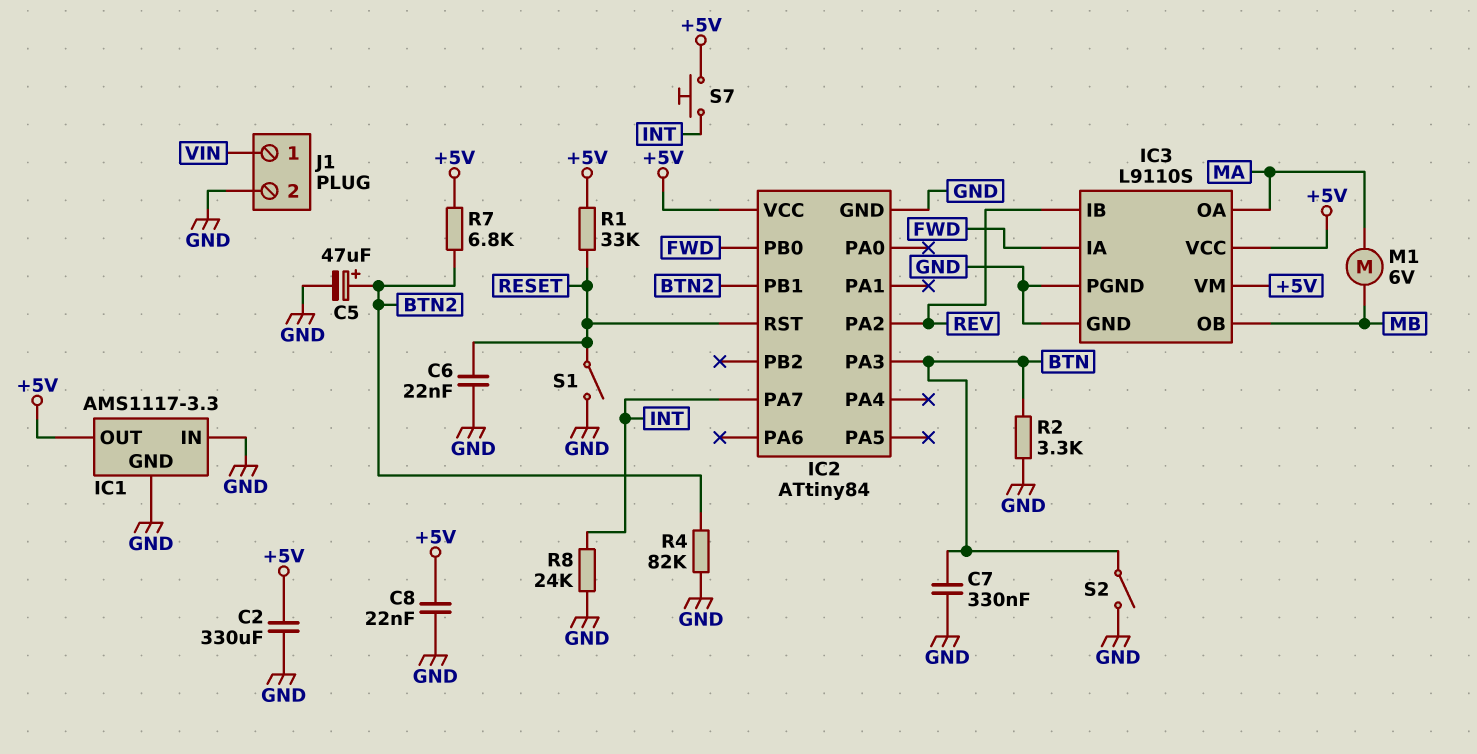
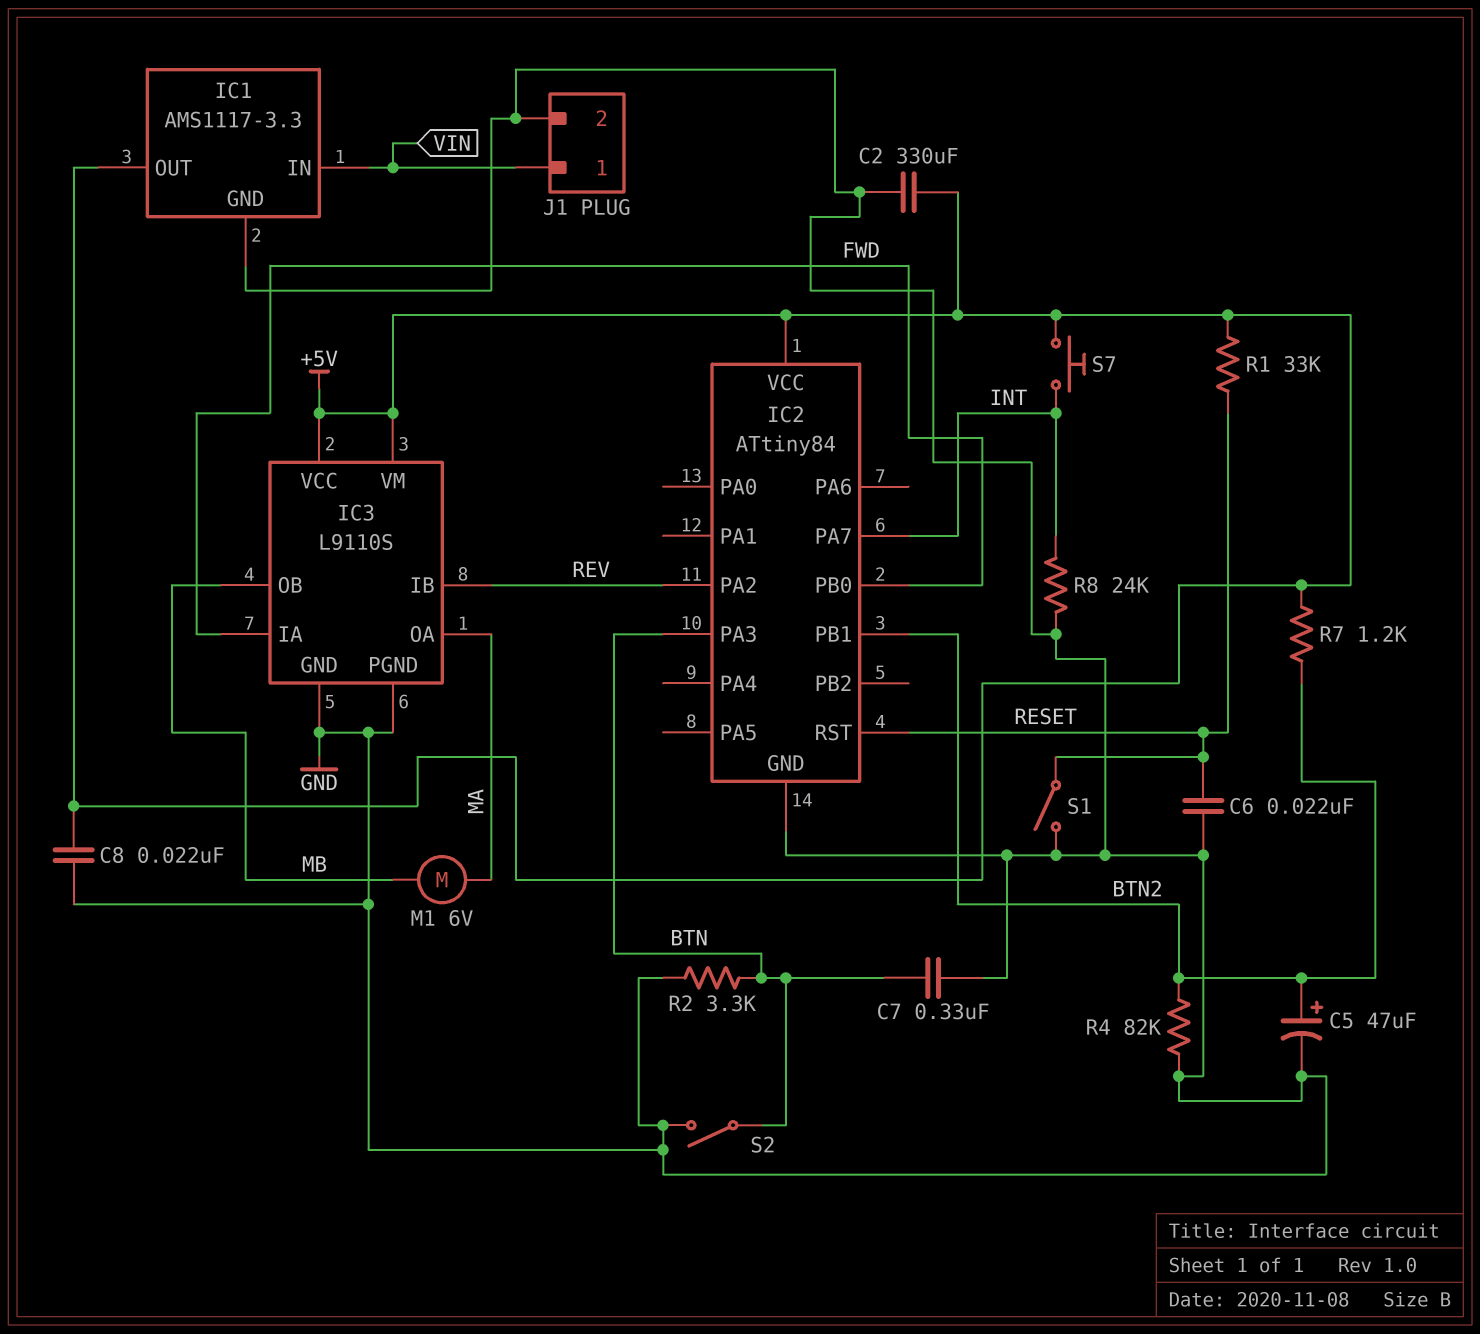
IC1 pin IN: GND -> VIN
R7: 6.8k (+5V, BTN2) -> 1.2k (+5V, BTN2)

